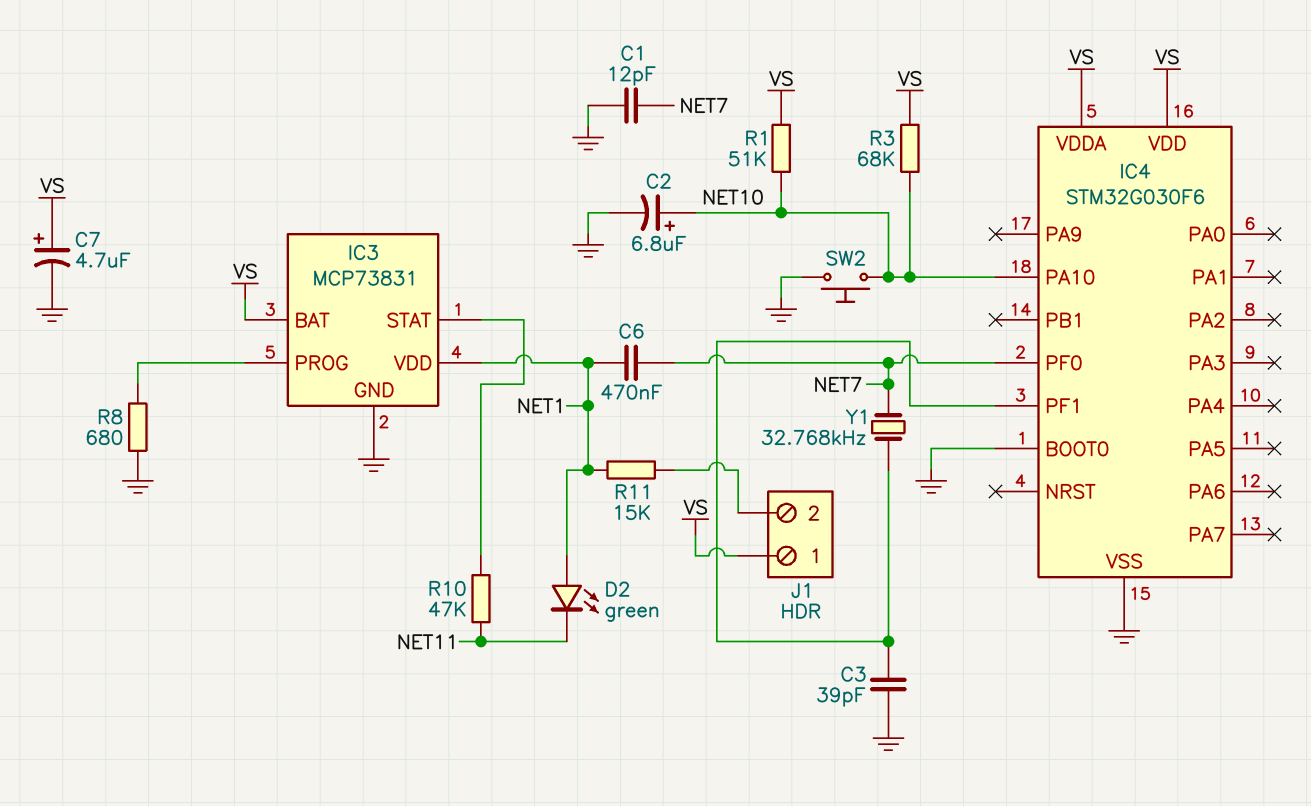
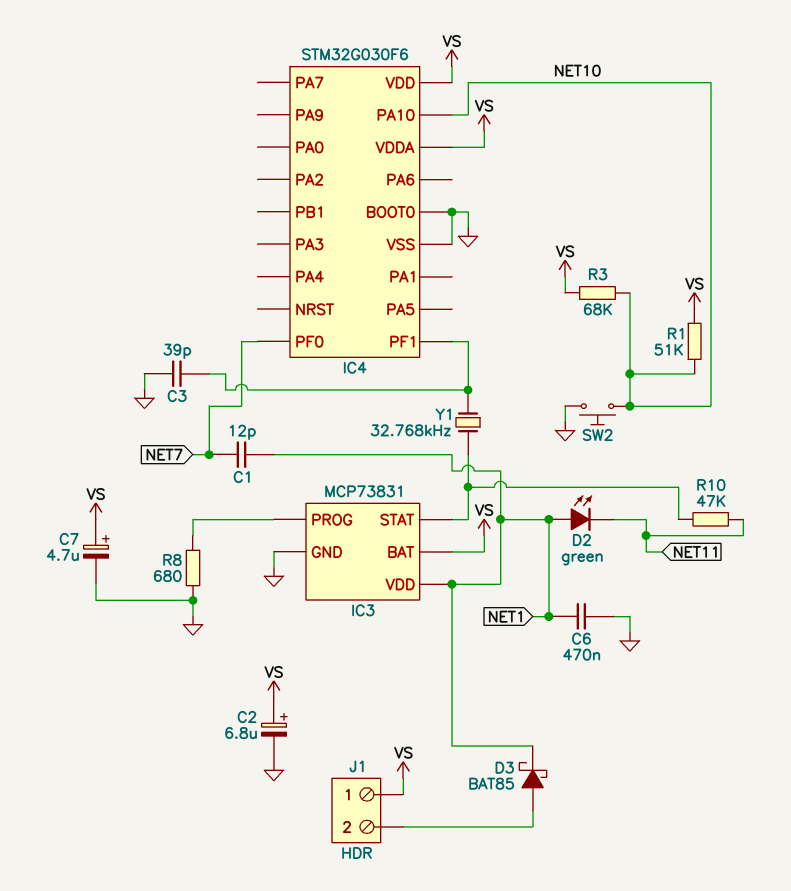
C1: 12pF (GND, NET7) -> 12pF (NET1, NET7)
C2: 6.8uF (plus NET10, minus GND) -> 6.8uF (plus VS, minus GND)
C6: 470nF (NET1, NET7) -> 470nF (GND, NET1)
D3: none -> schottky BAT85 (A J1/2, K NET1)
R11: 15k (J1/2, NET1) -> none
Y1: 32.768kHz (IC4/PF1, NET7) -> 32.768kHz (IC3/STAT, IC4/PF1)

